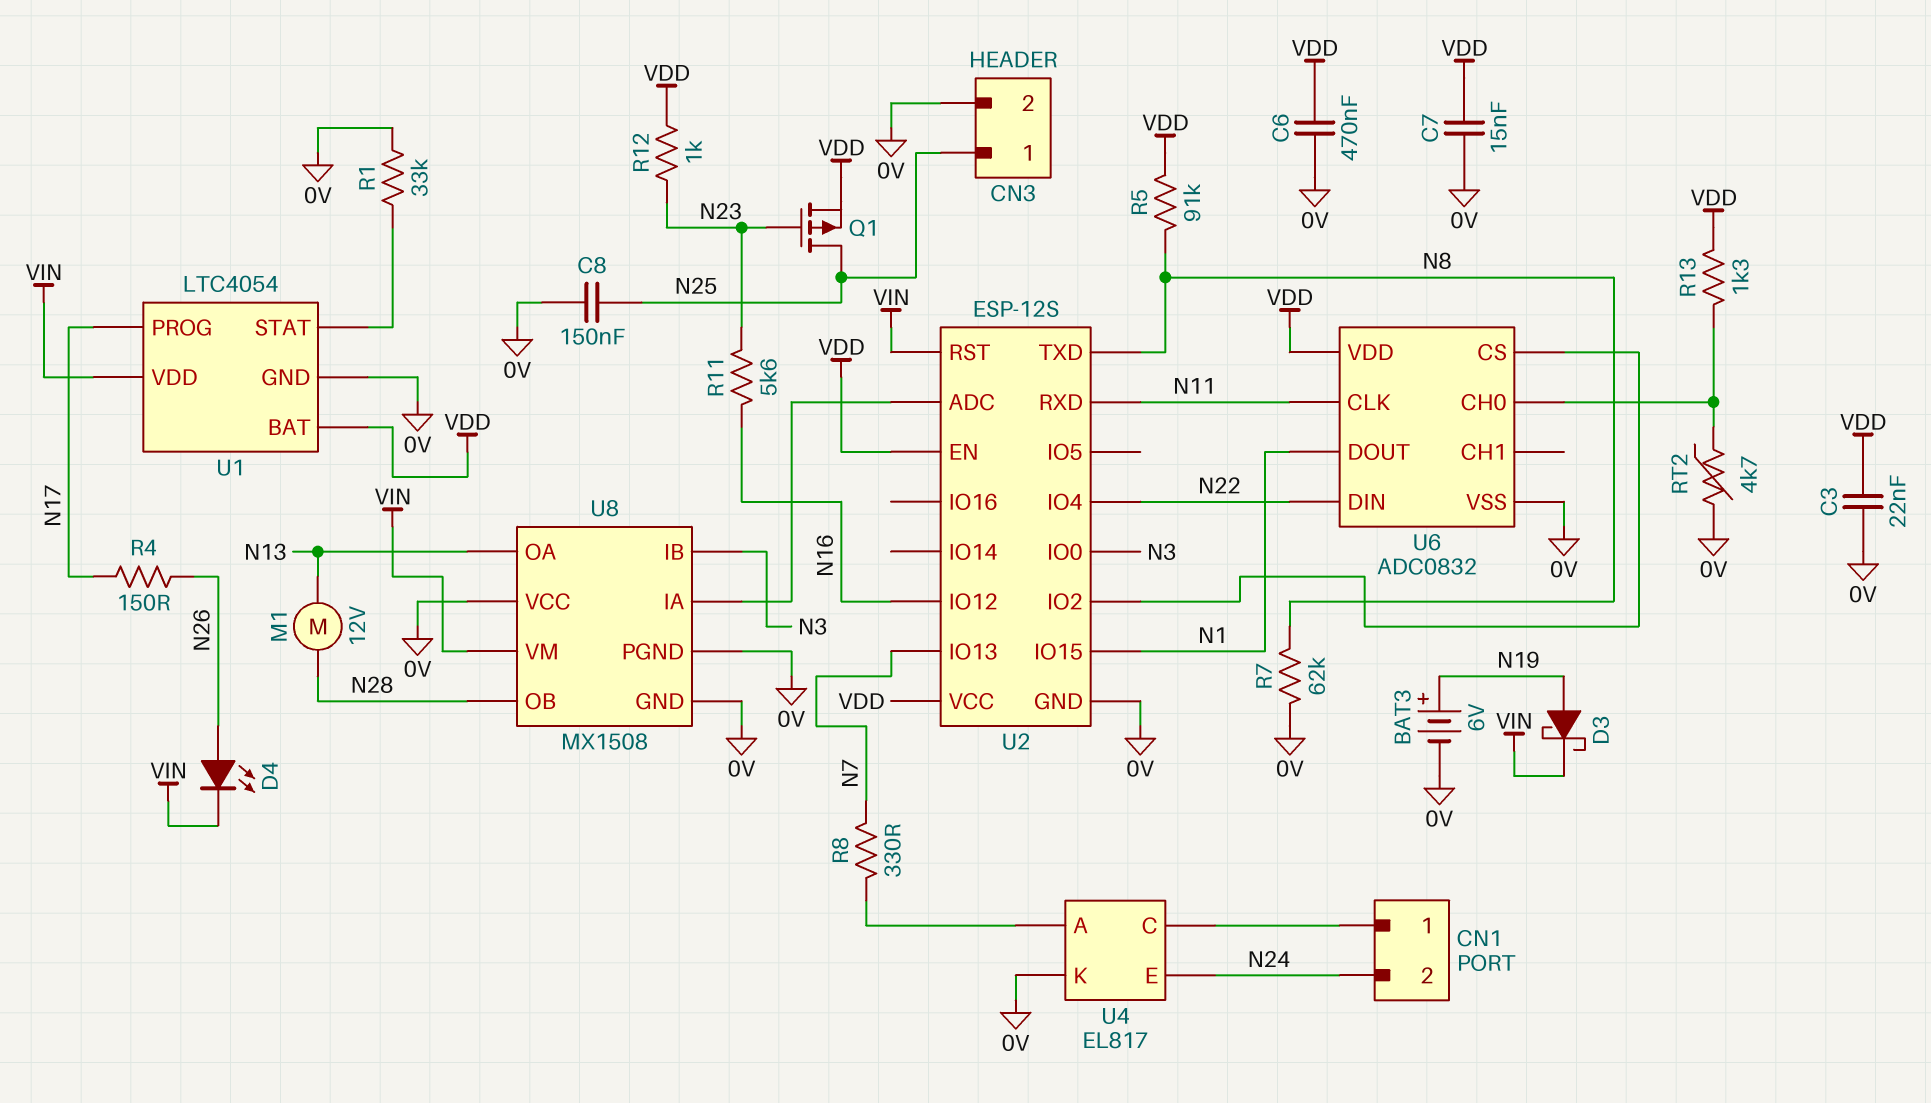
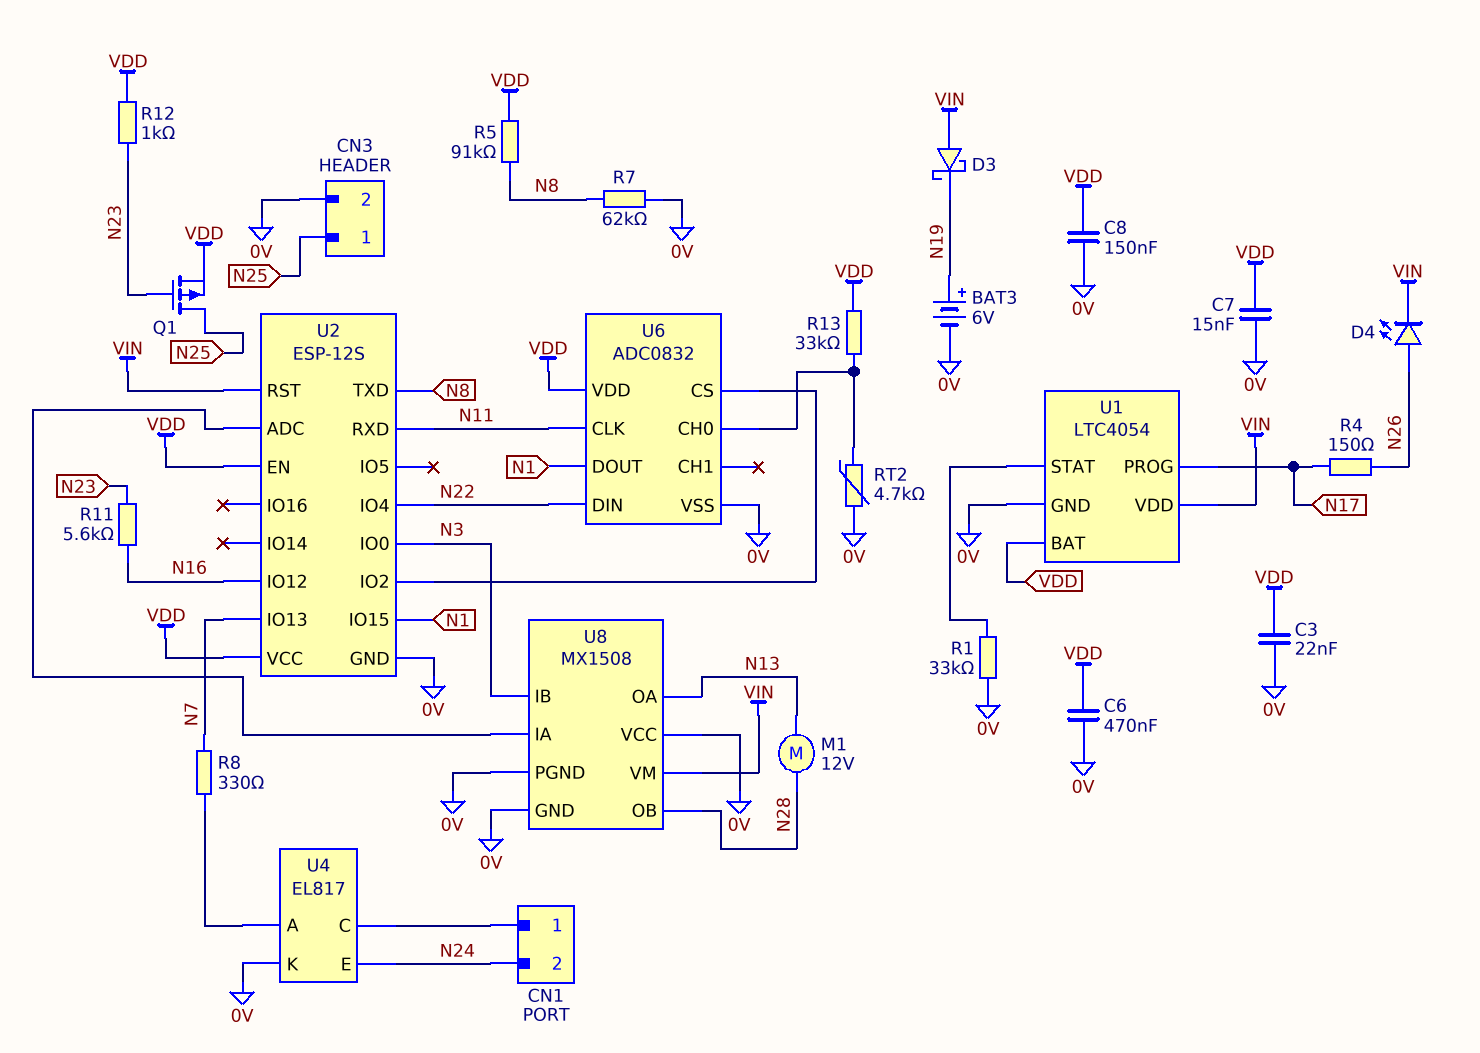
C8: 150nF (0V, N25) -> 150nF (0V, VDD)
D3: schottky (A N19, K VIN) -> schottky (A VIN, K N19)
R13: 1.3k (U6/CH0, VDD) -> 33k (U6/CH0, VDD)

